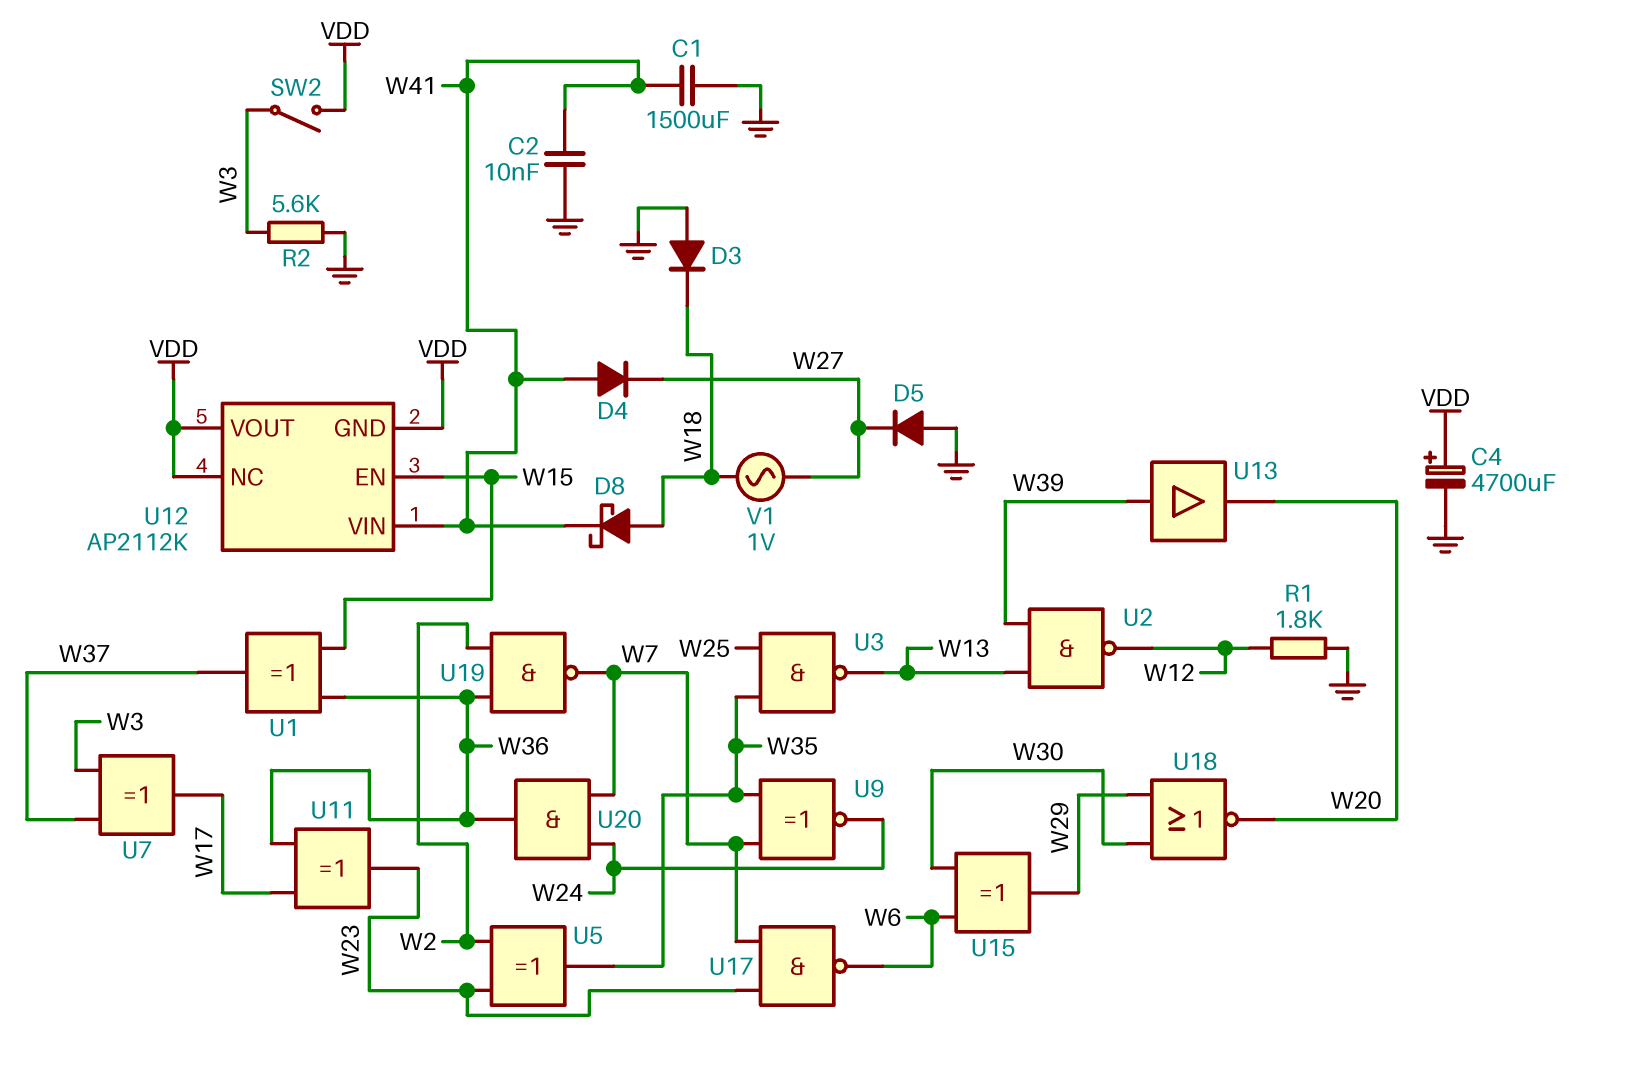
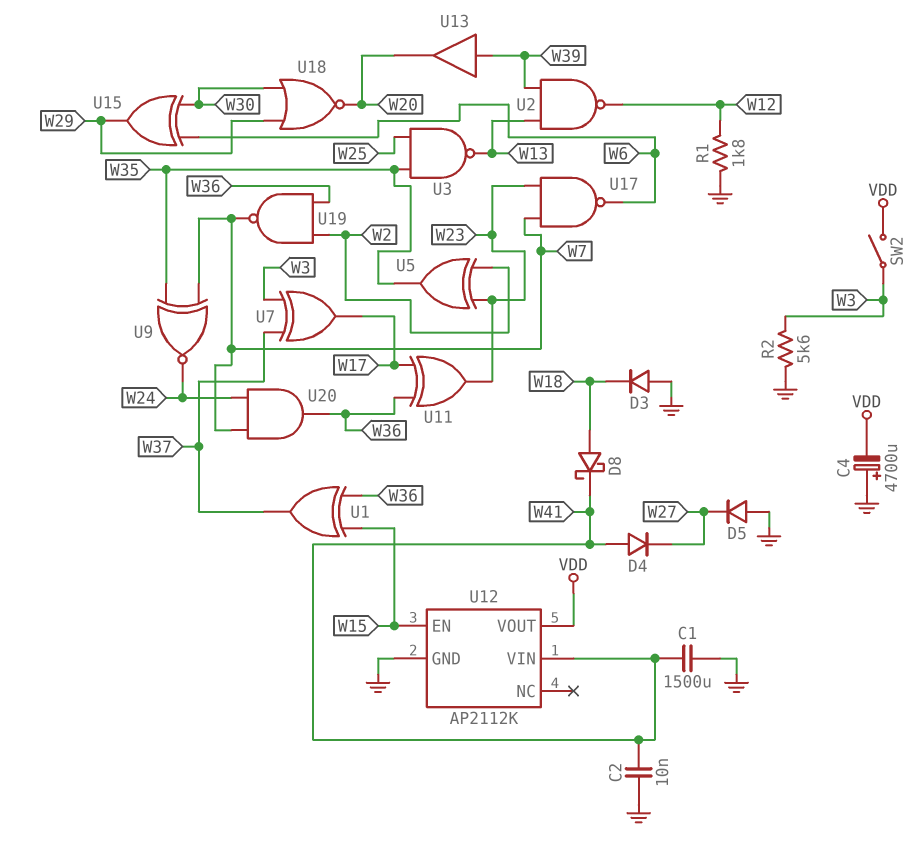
C4: 4700uF (plus VDD, minus GND) -> 4700uF (plus GND, minus VDD)
U12 pin GND: VDD -> GND
U12 pin NC: VDD -> none
V1: AC 1V (W18, W27) -> none

